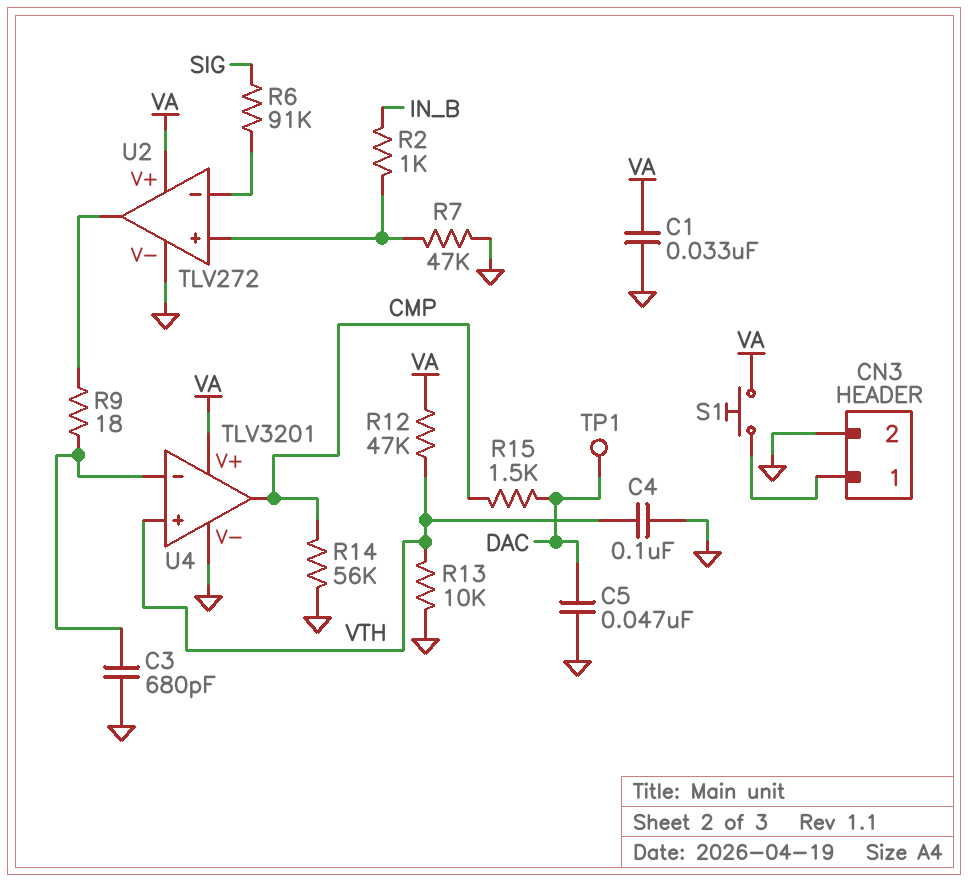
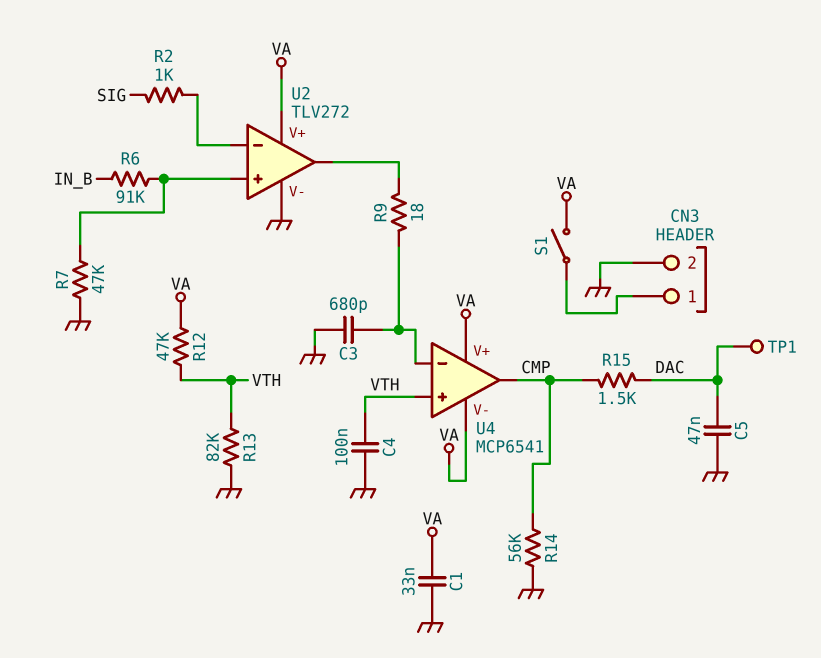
R2: 1k (IN_B, U2/in+) -> 1k (SIG, U2/in-)
R6: 91k (SIG, U2/in-) -> 91k (IN_B, U2/in+)
R13: 10k (GND, VTH) -> 82k (GND, VTH)
S1: button (CN3/1, VA) -> switch (CN3/1, VA)
U4: TLV3201 -> MCP6541
U4 pin V-: GND -> VA

